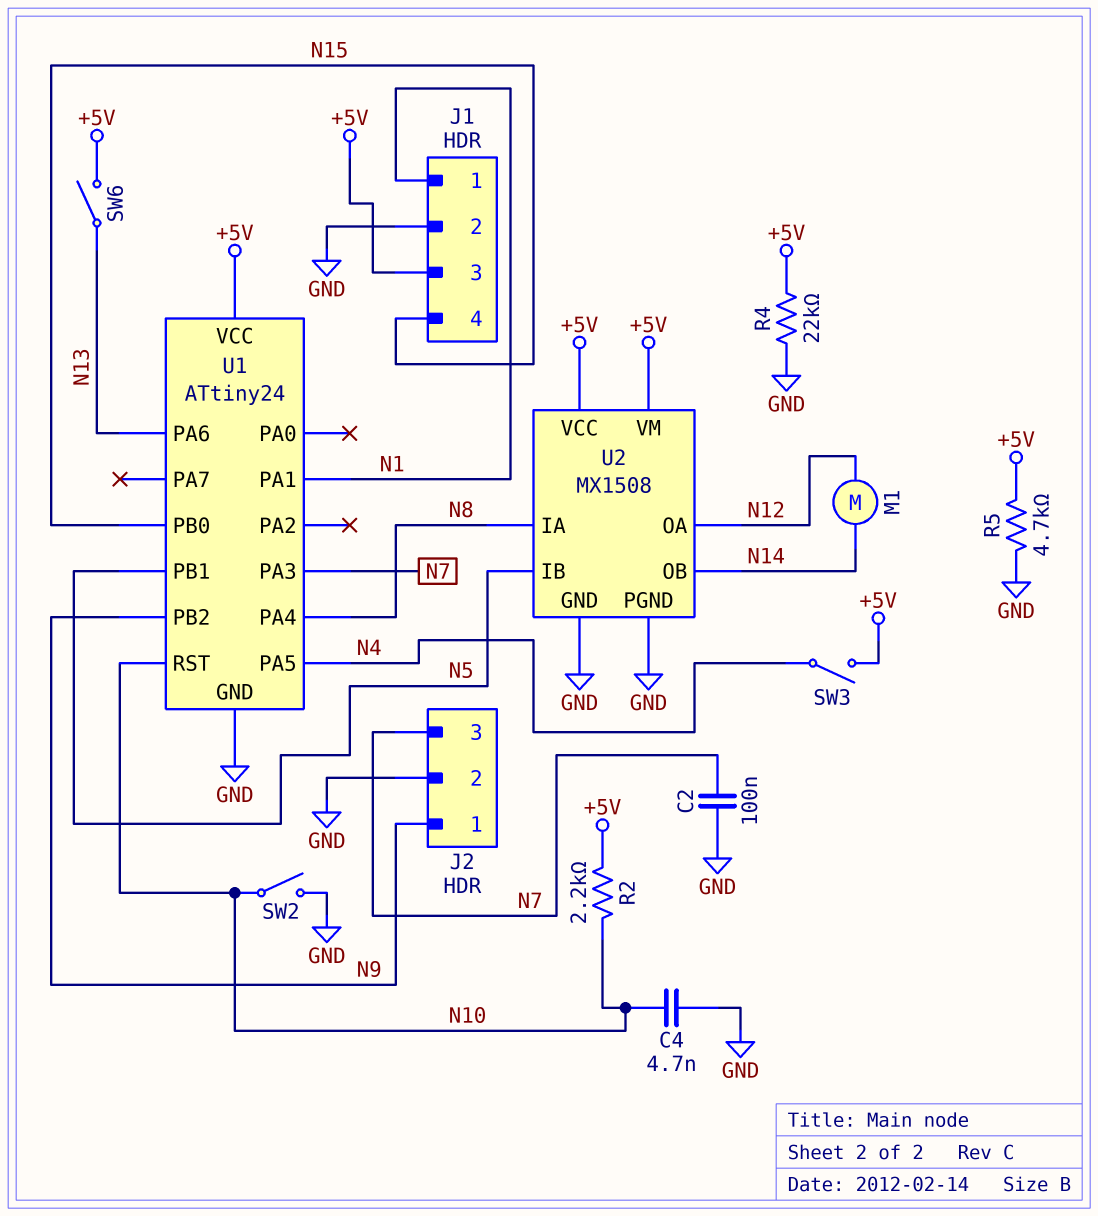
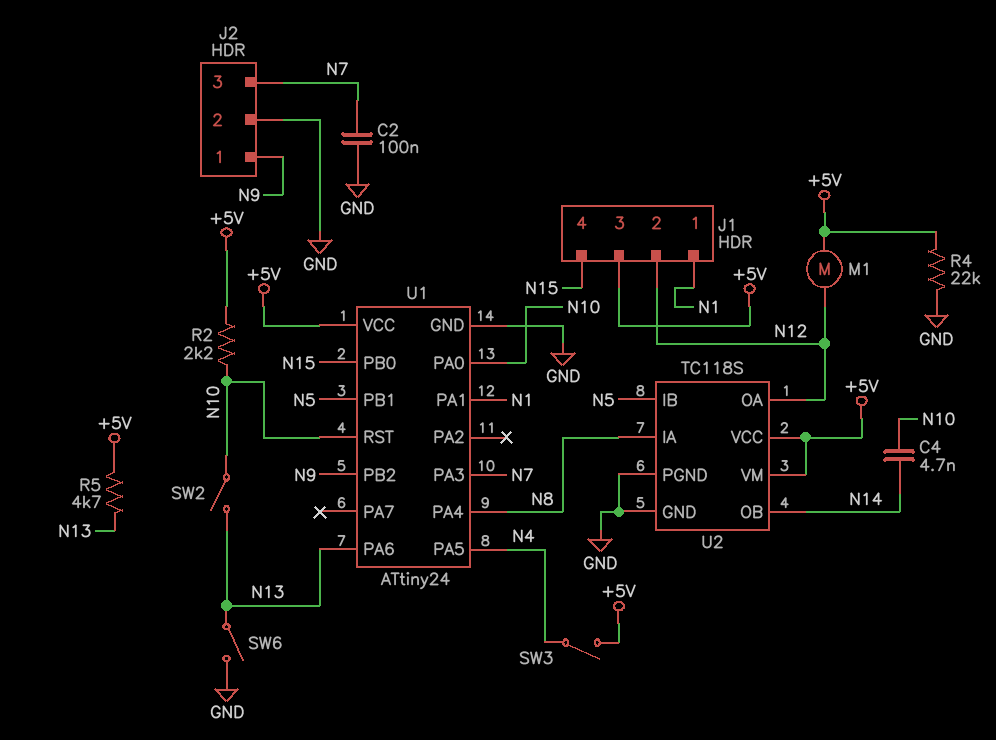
C4: 4.7nF (GND, N10) -> 4.7nF (N10, N14)
J1 pin 2: GND -> N12
M1: motor (N12, N14) -> motor (+5V, N12)
R5: 4.7k (+5V, GND) -> 4.7k (+5V, N13)
SW2: switch (GND, N10) -> switch (N10, N13)
SW6: switch (+5V, N13) -> switch (GND, N13)
U1 pin PA0: none -> N10
U2: MX1508 -> TC118S

